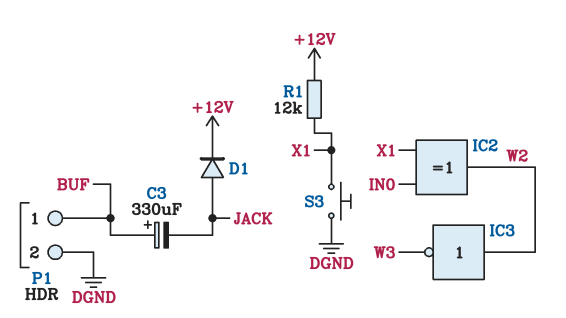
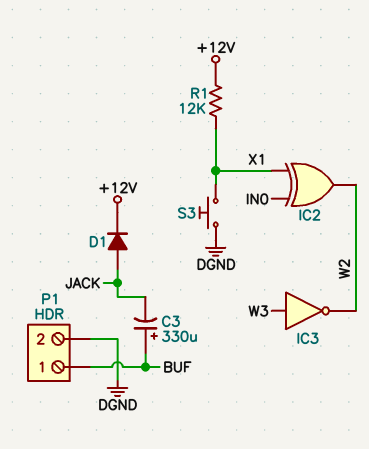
IC3: NOT (in W2, out W3) -> NOT (in W3, out W2)

